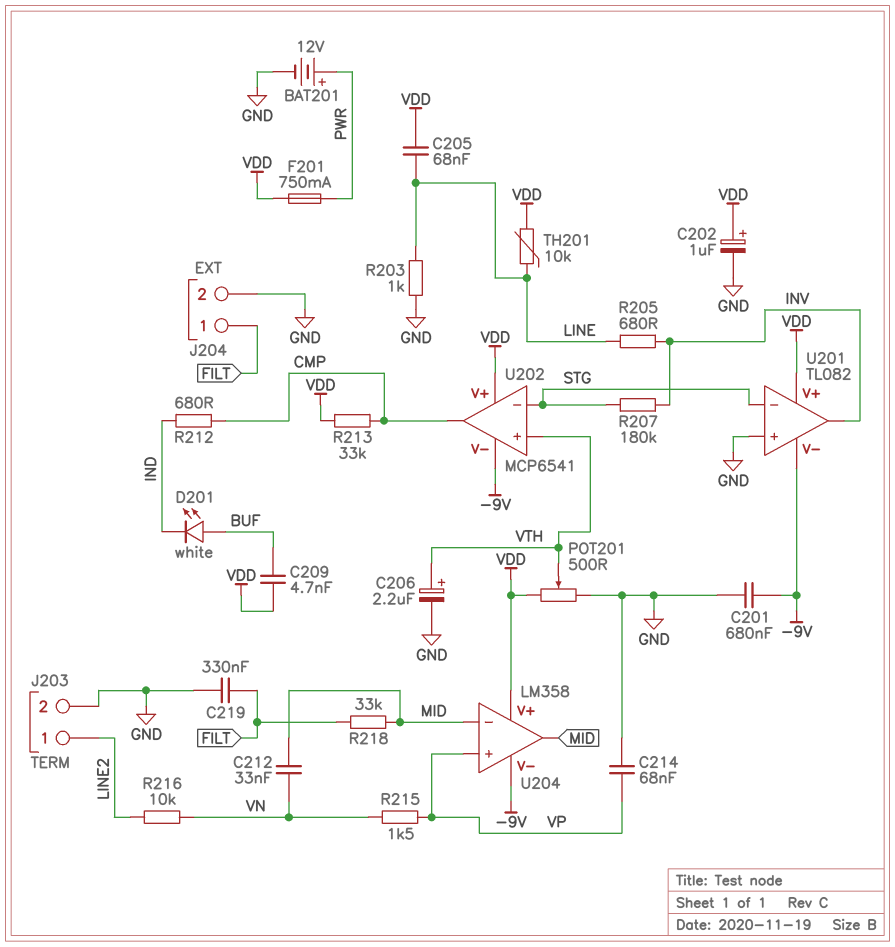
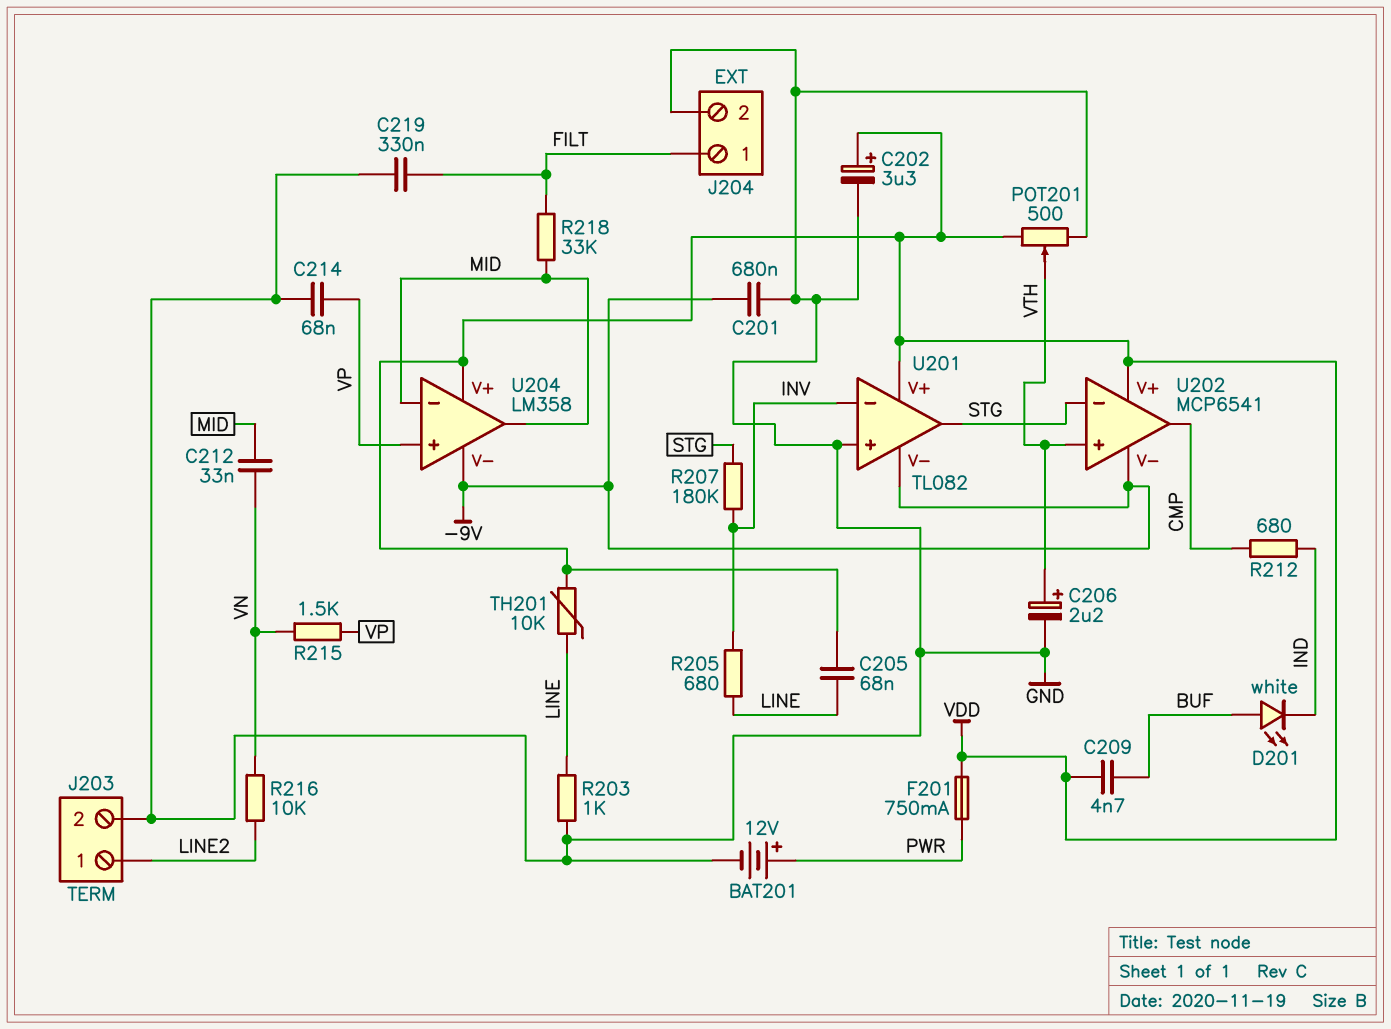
C202: 1uF (plus VDD, minus GND) -> 3.3uF (plus VDD, minus GND)
R213: 33k (CMP, VDD) -> none
U201 pin in-: STG -> INV
U201 pin out: INV -> STG

